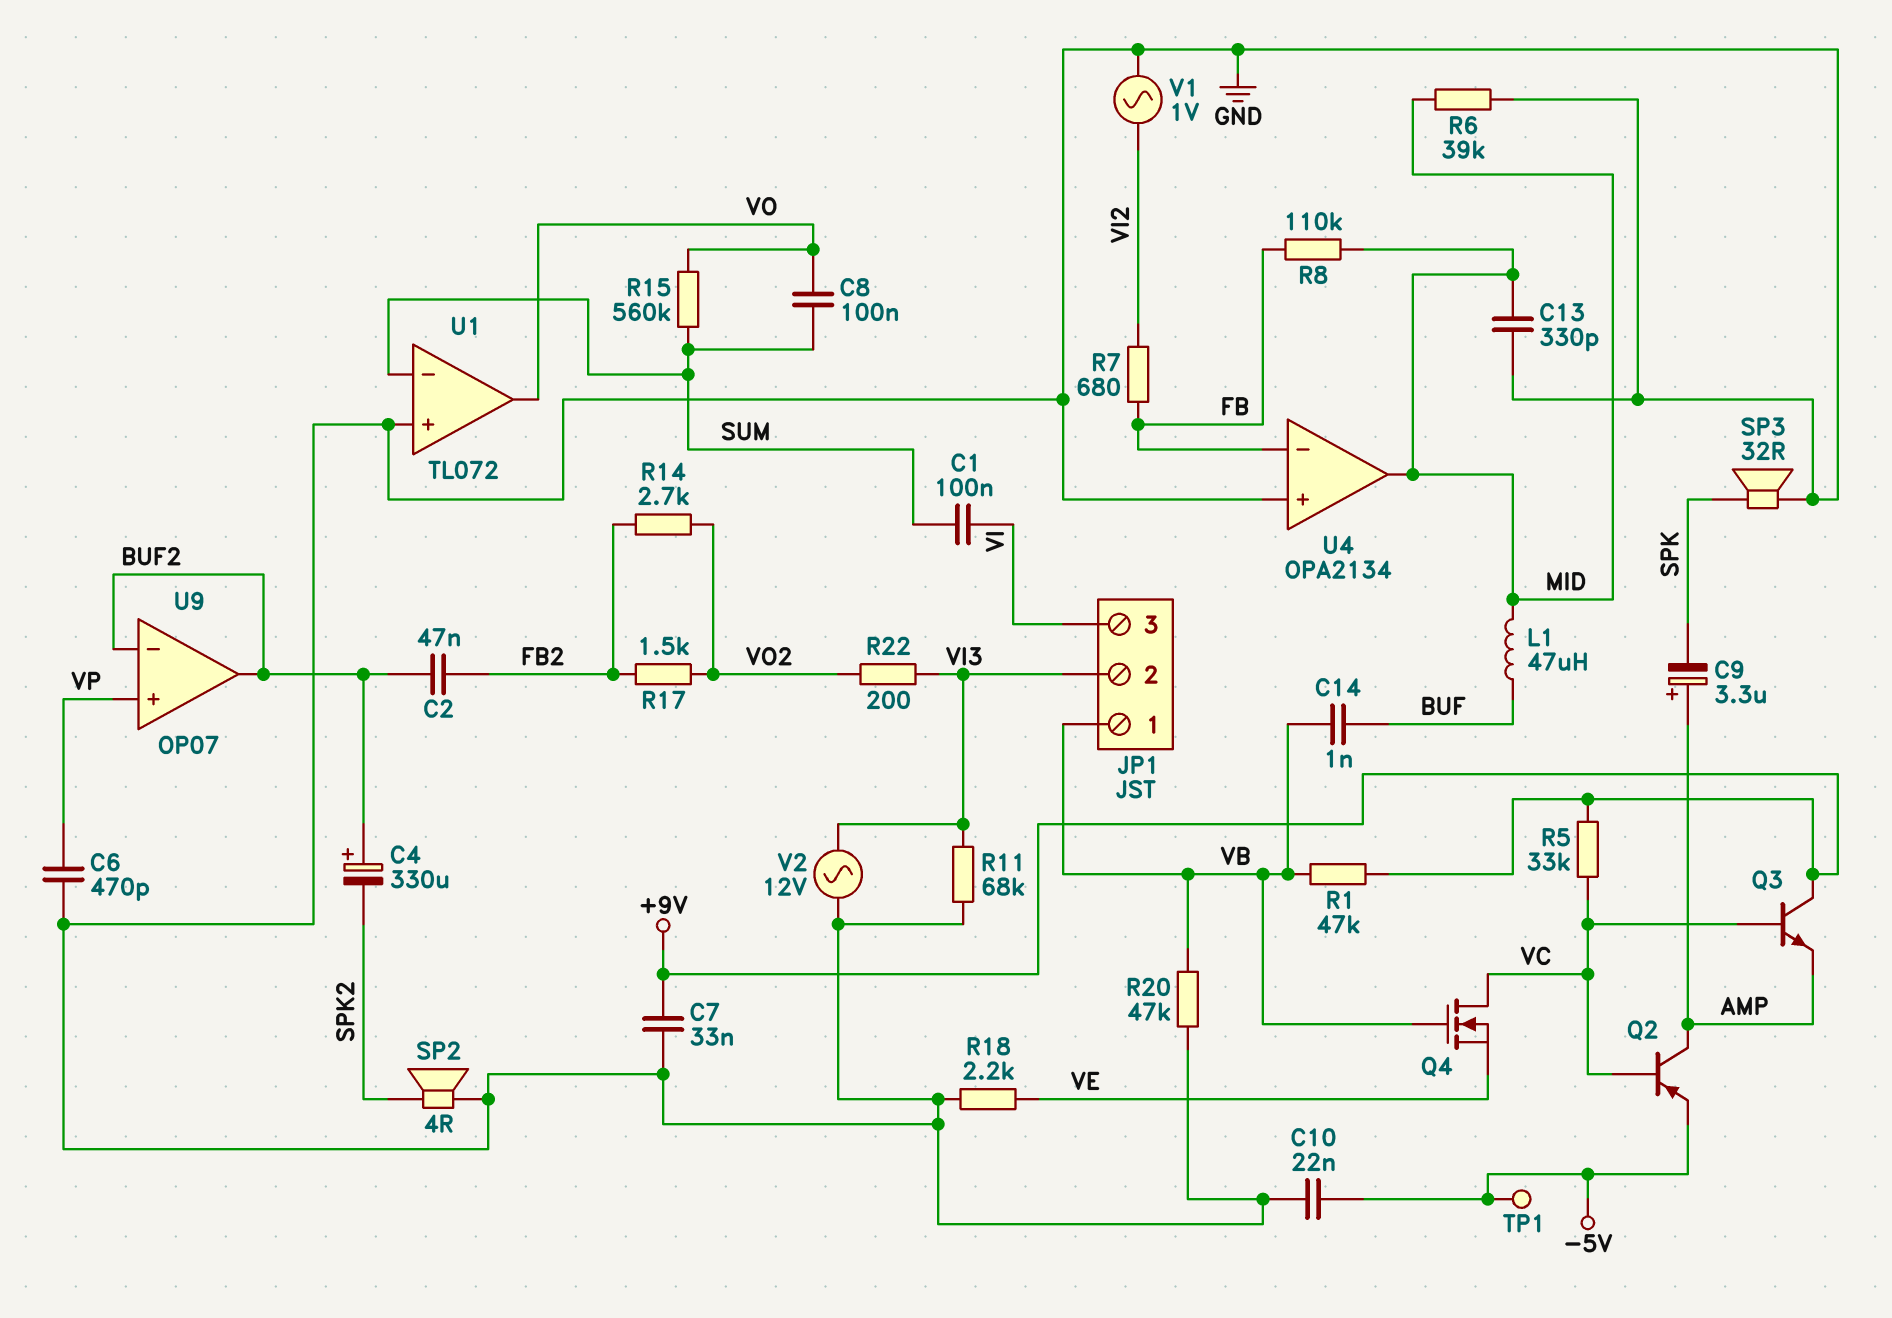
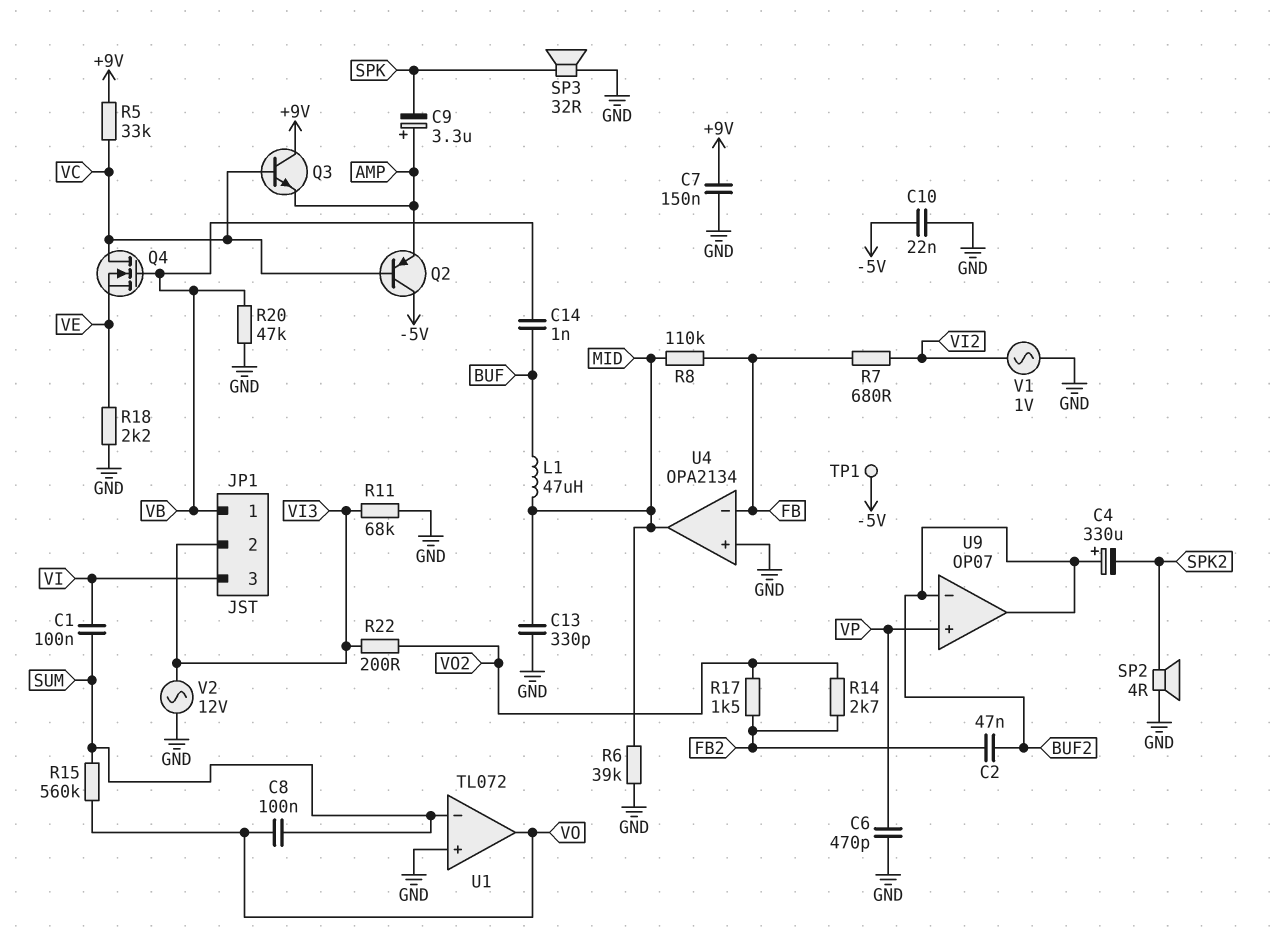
C7: 33nF (+9V, GND) -> 150nF (+9V, GND)
Q2: PNP (B VC, C AMP, E -5V) -> PNP (B VC, C -5V, E AMP)
R1: 47k (+9V, VB) -> none

